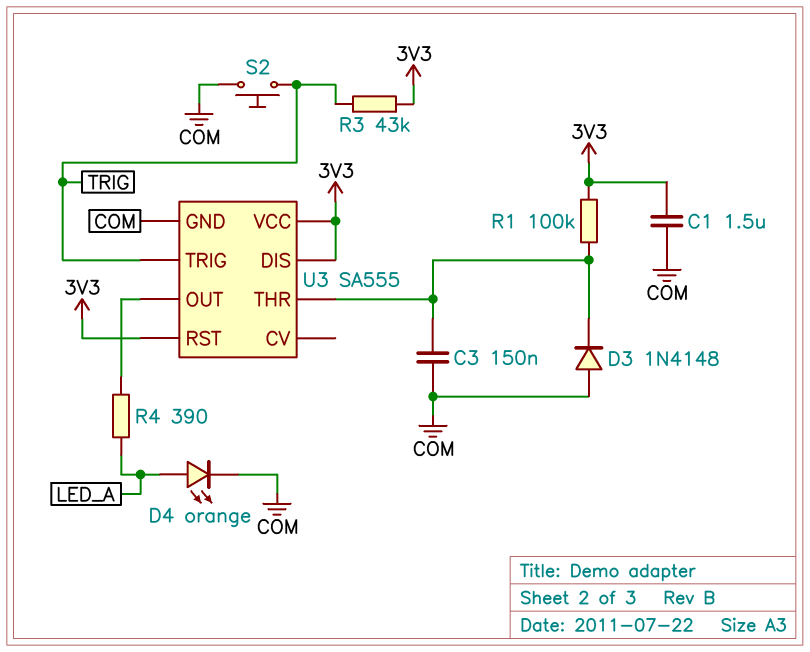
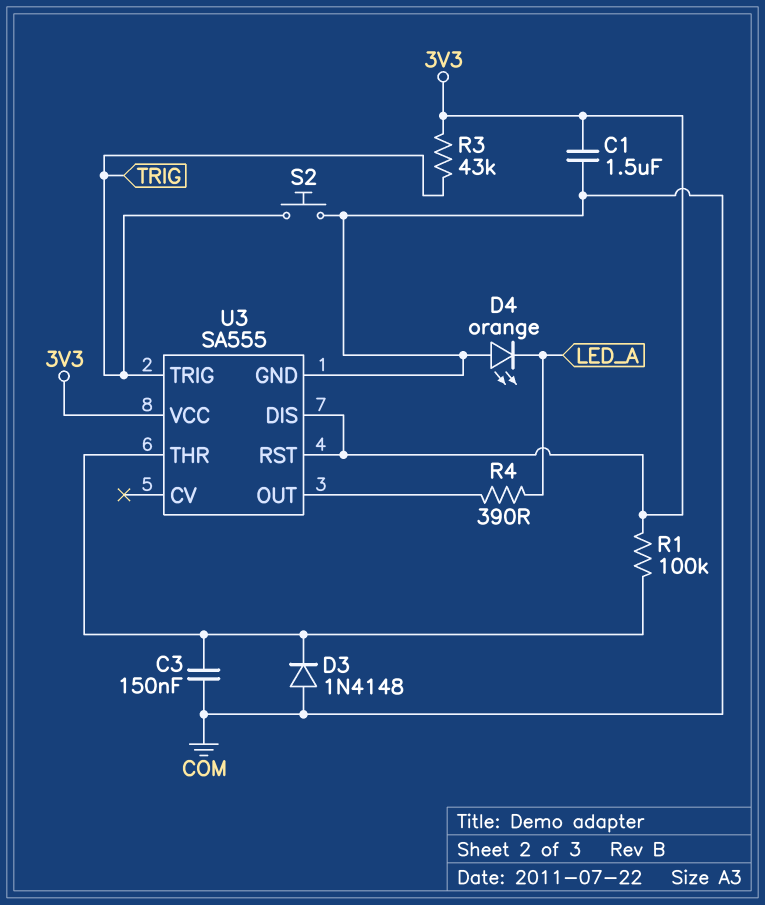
D4: LED orange (A LED_A, K COM) -> LED orange (A COM, K LED_A)

